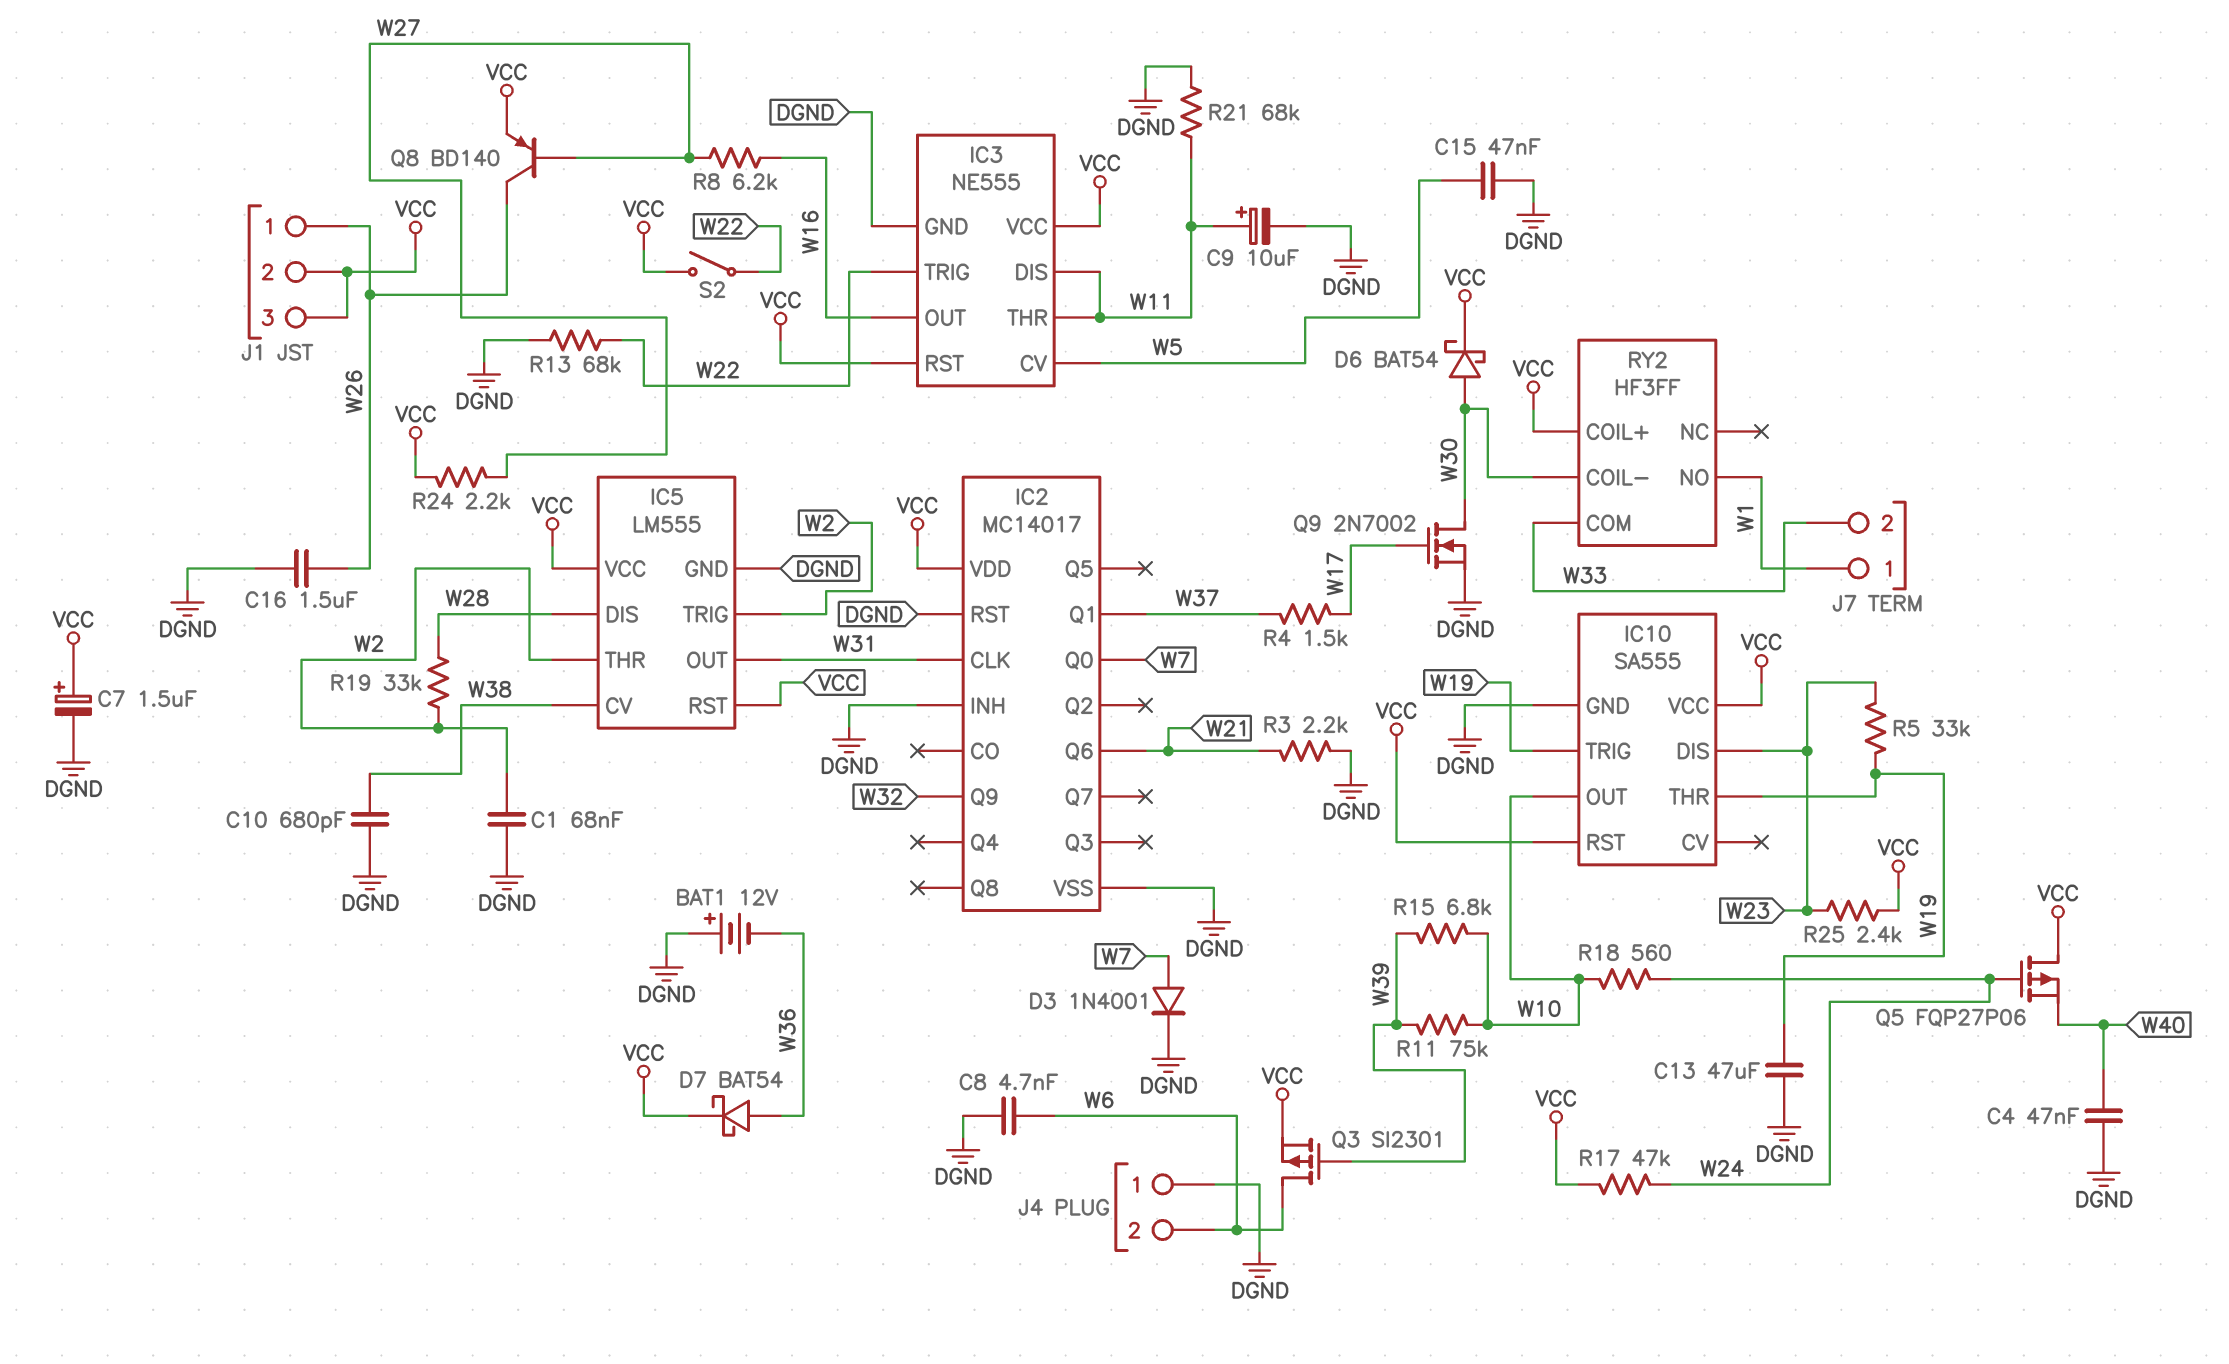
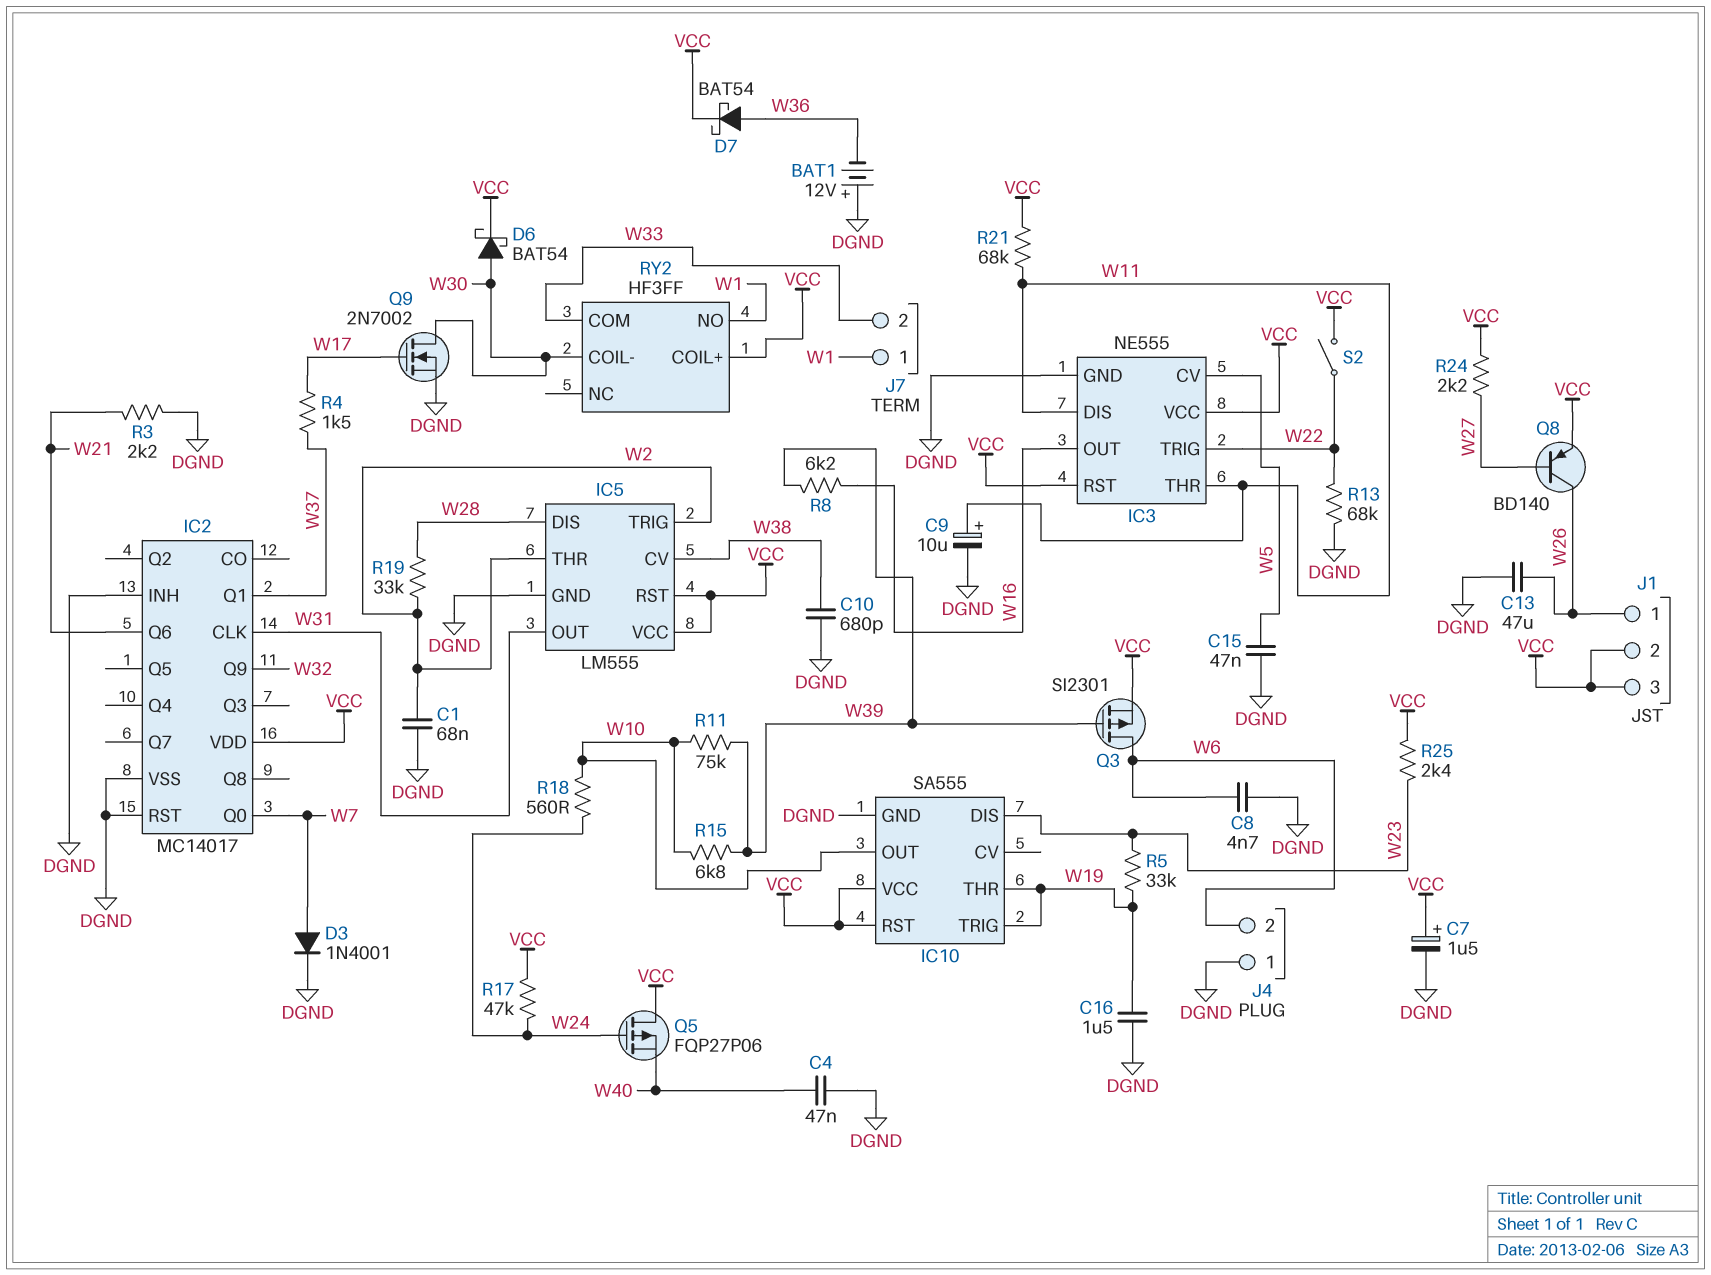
C13: 47uF (DGND, W19) -> 47uF (DGND, W26)
C16: 1.5uF (DGND, W26) -> 1.5uF (DGND, W19)
R8: 6.2k (W16, W27) -> 6.2k (W16, W39)
R21: 68k (DGND, W11) -> 68k (VCC, W11)

